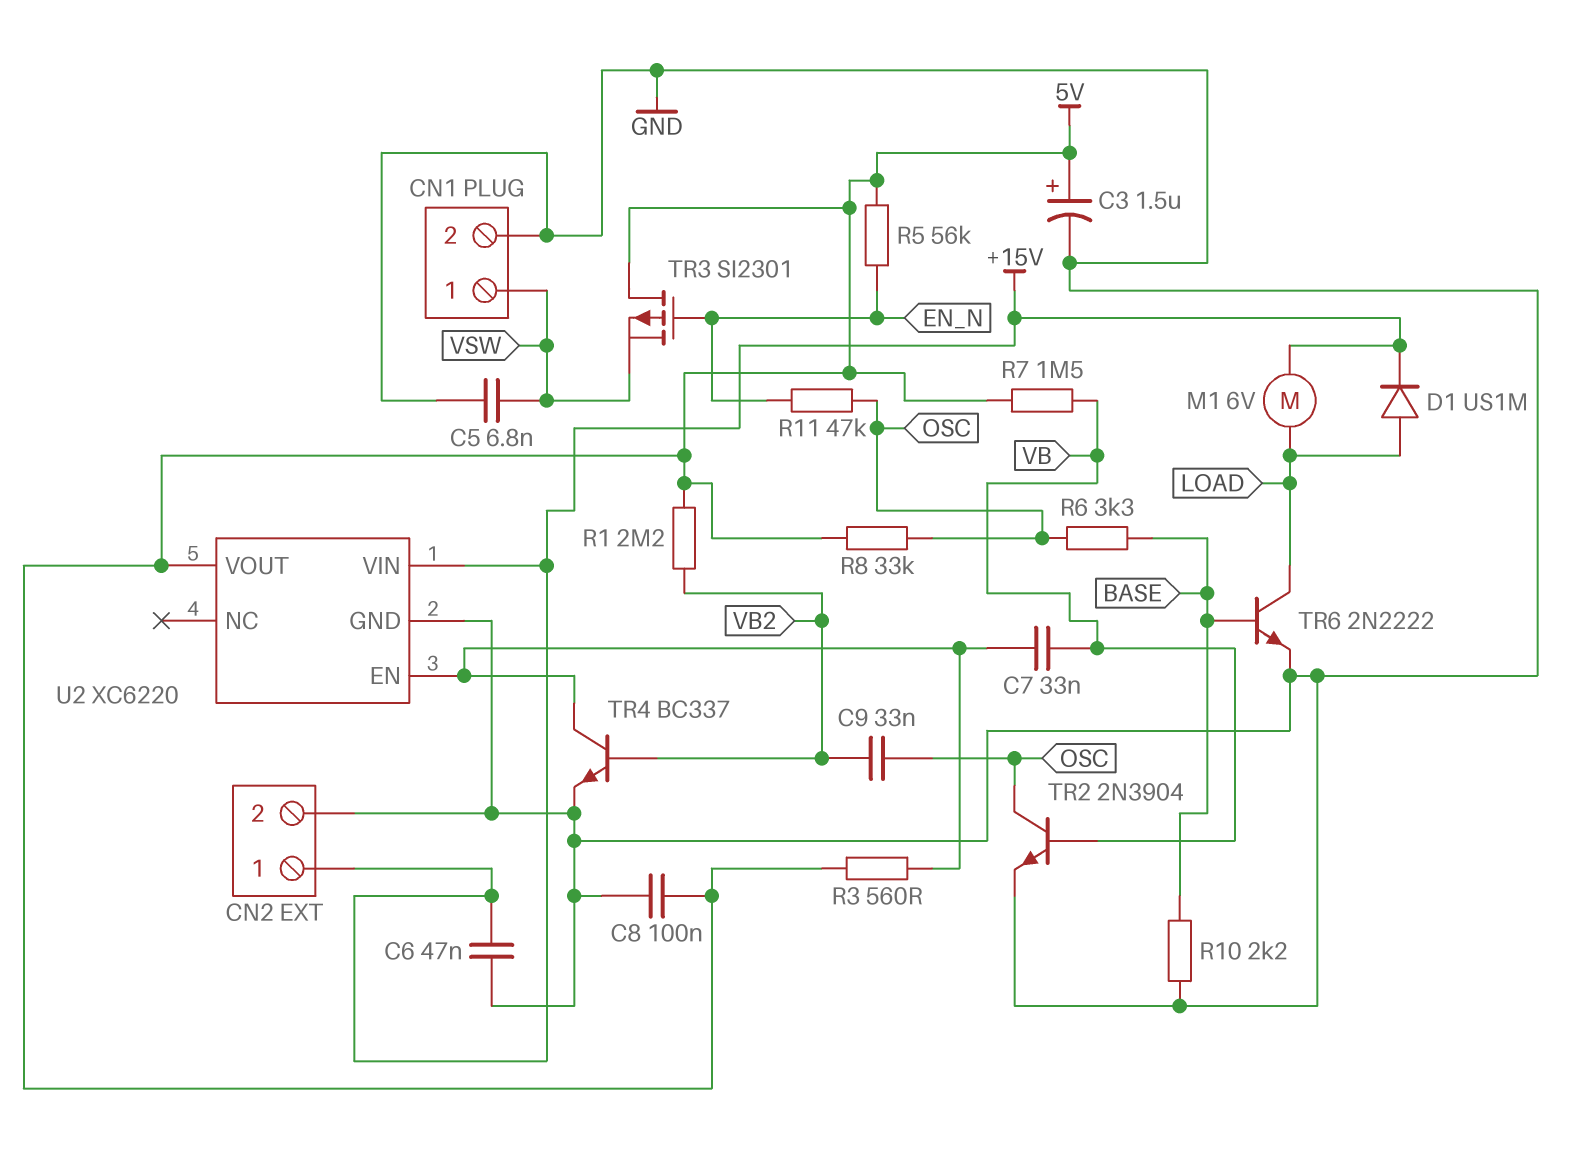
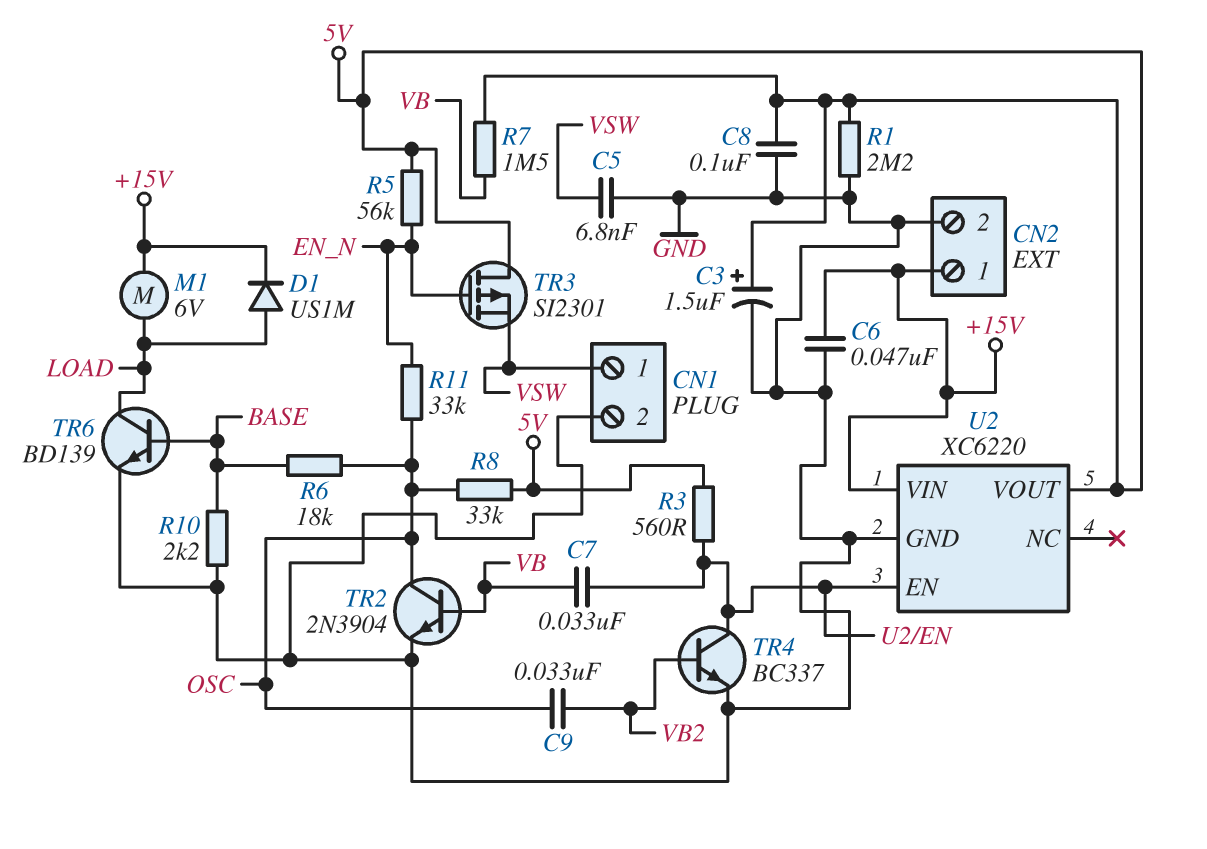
R1: 2.2M (5V, VB2) -> 2.2M (5V, GND)
R6: 3.3k (BASE, OSC) -> 18k (BASE, OSC)
R11: 47k (EN_N, OSC) -> 33k (EN_N, OSC)
TR6: NPN 2N2222 (B BASE, C LOAD, E GND) -> NPN BD139 (B BASE, C LOAD, E GND)

